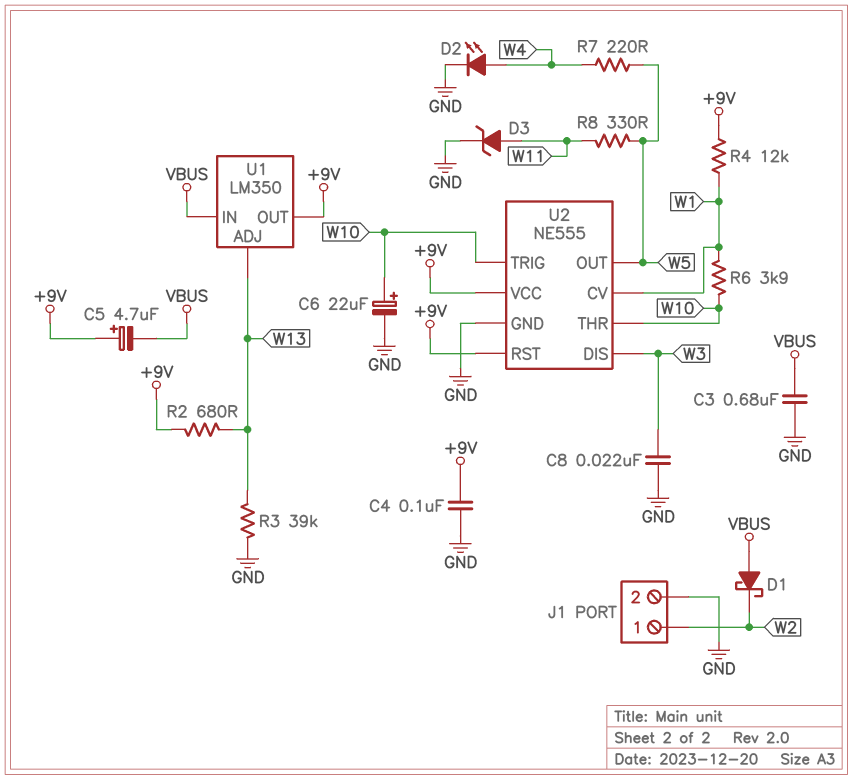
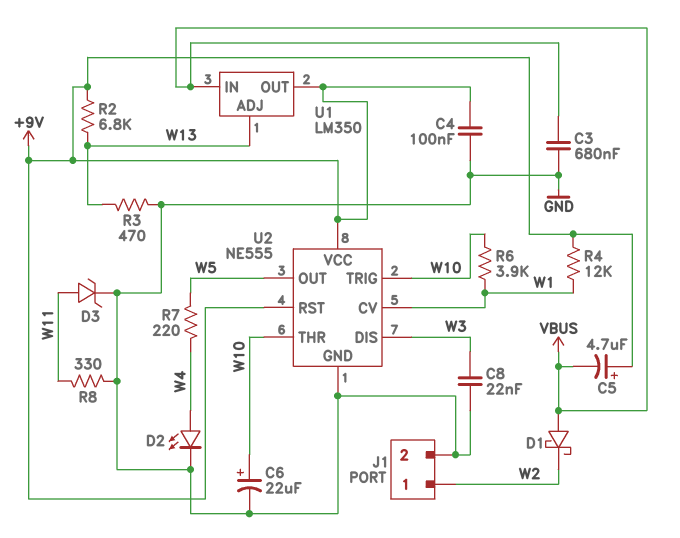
R2: 680 (+9V, W13) -> 6.8k (+9V, W13)
R3: 39k (GND, W13) -> 470 (GND, W13)
R8: 330 (W5, W11) -> 330 (GND, W11)

